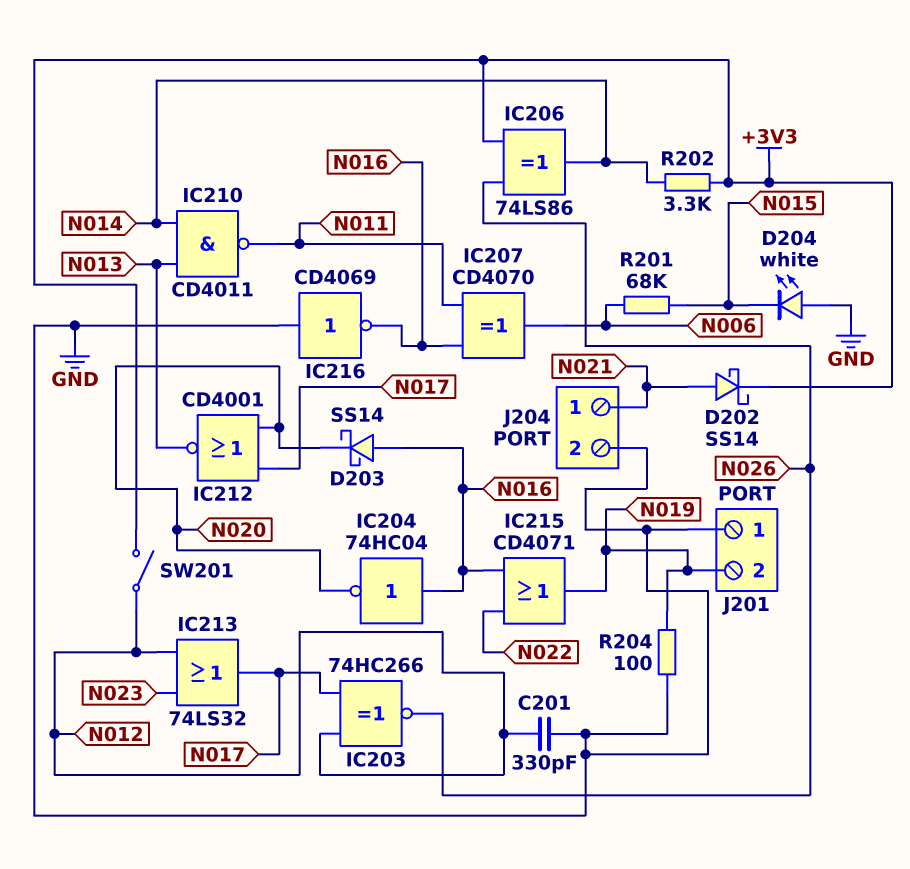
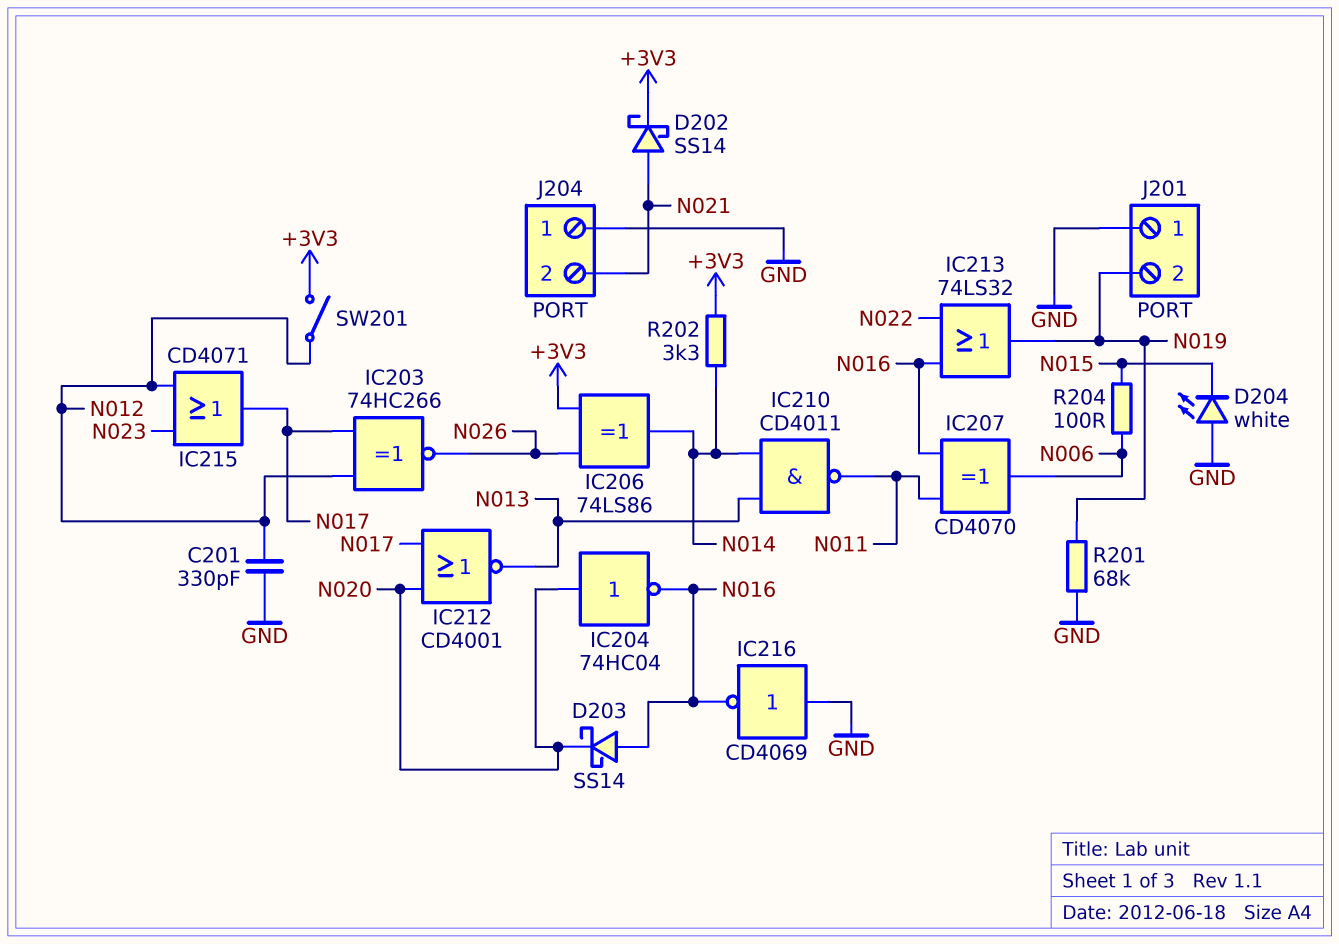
IC204: NOT 74HC04 (in N016, out N020) -> NOT 74HC04 (in N020, out N016)
IC213: OR 74LS32 (in N012, in N023, out N017) -> OR 74LS32 (in N016, in N022, out N019)
IC215: OR CD4071 (in N016, in N022, out N019) -> OR CD4071 (in N012, in N023, out N017)
J204 pin 1: N021 -> GND
J204 pin 2: GND -> N021
R201: 68k (N006, N015) -> 68k (GND, N019)
R204: 100 (GND, N019) -> 100 (N006, N015)

